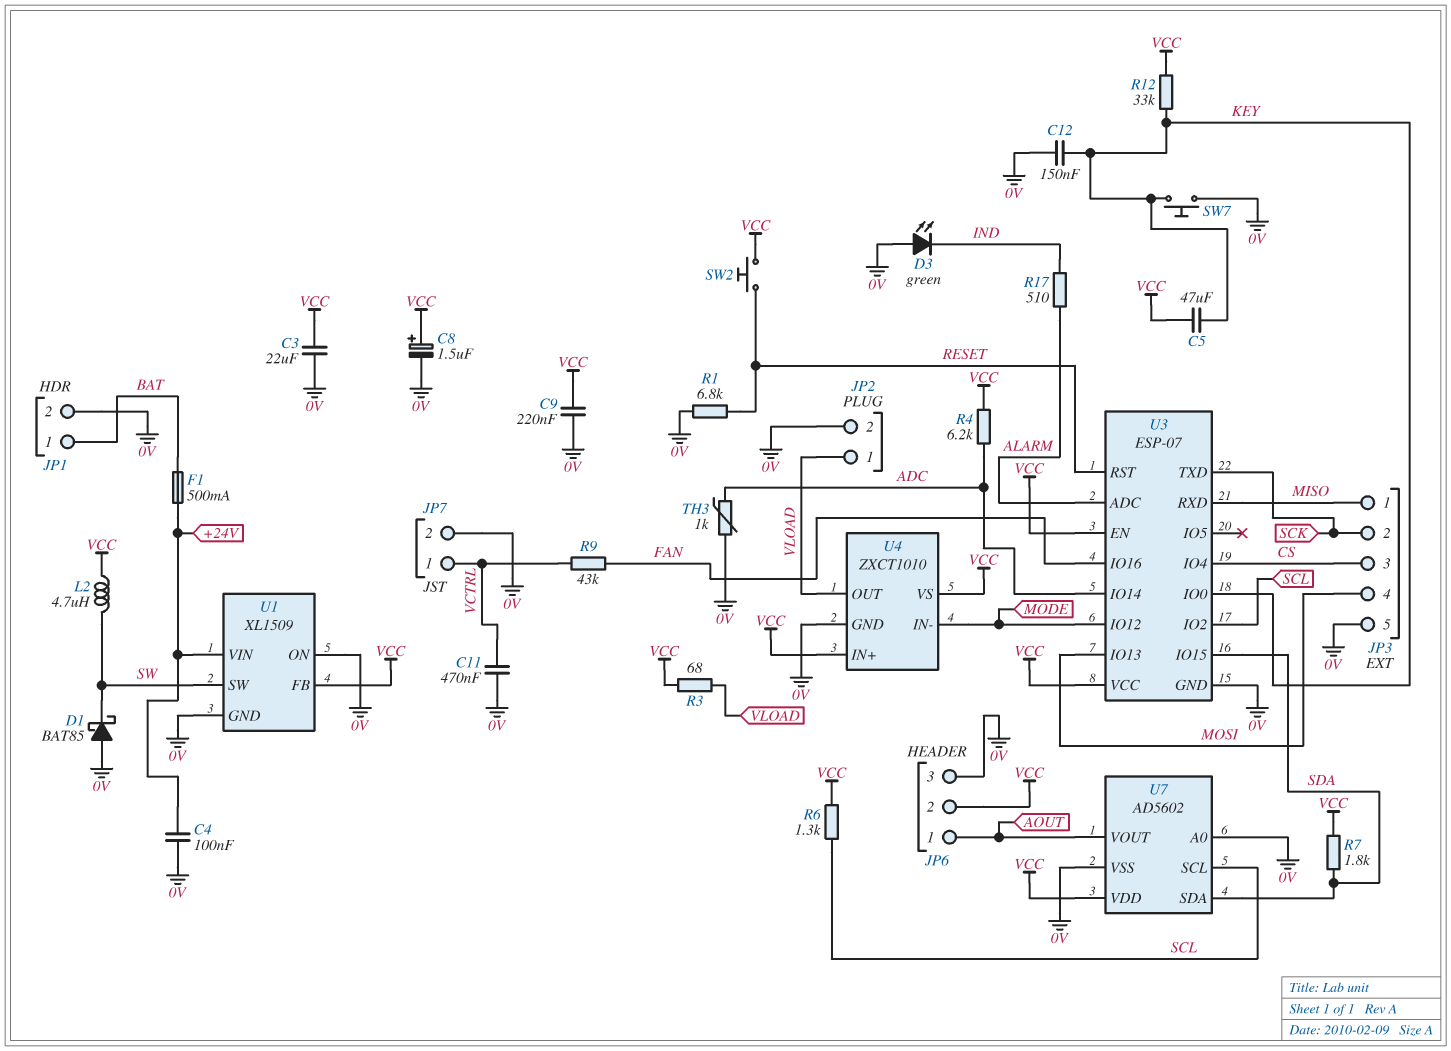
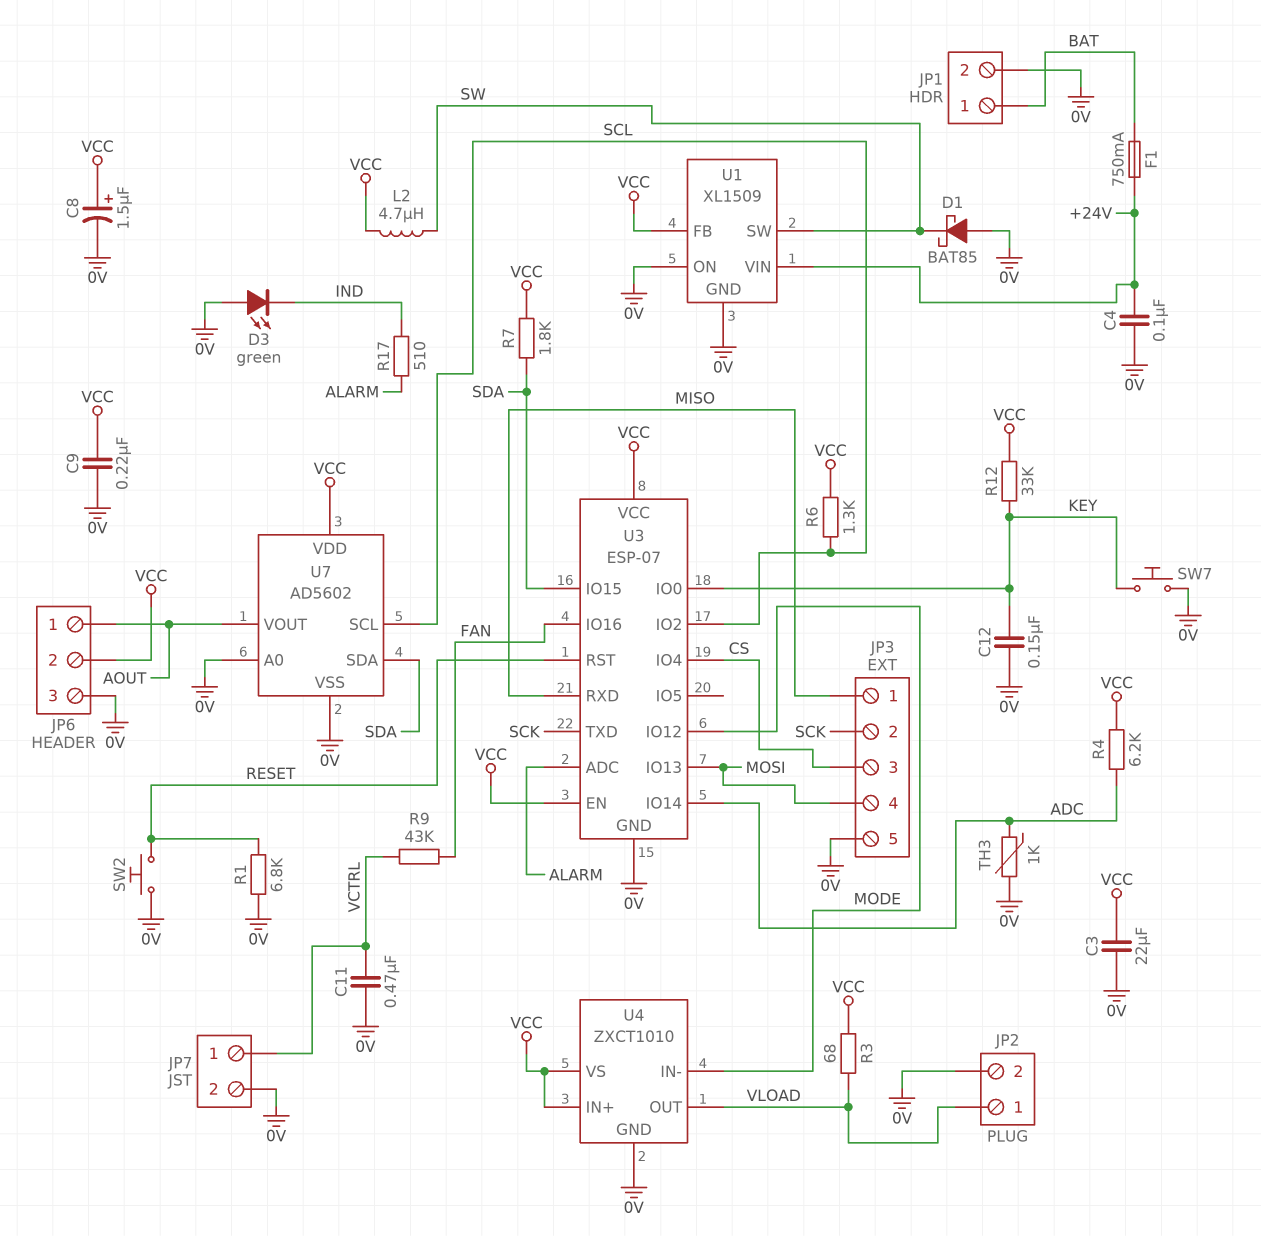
C5: 47uF (KEY, VCC) -> none
F1: 500mA (+24V, BAT) -> 750mA (+24V, BAT)
SW2: button (RESET, VCC) -> button (0V, RESET)

